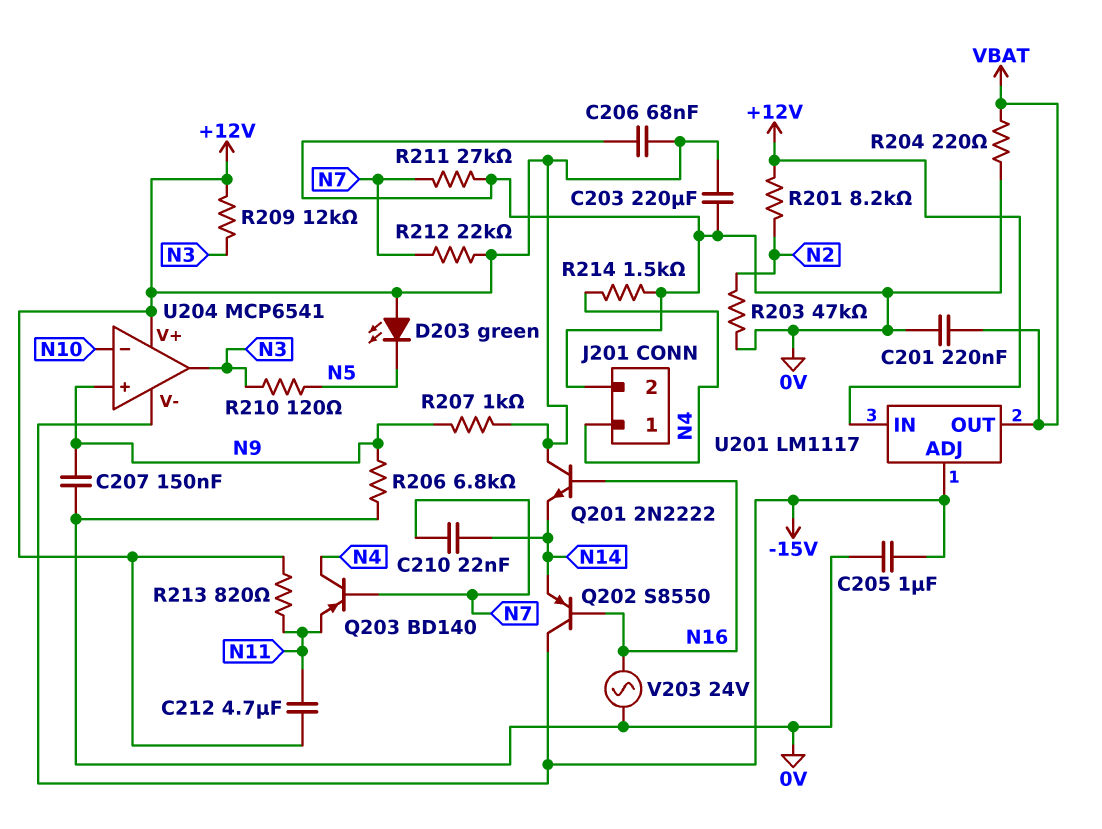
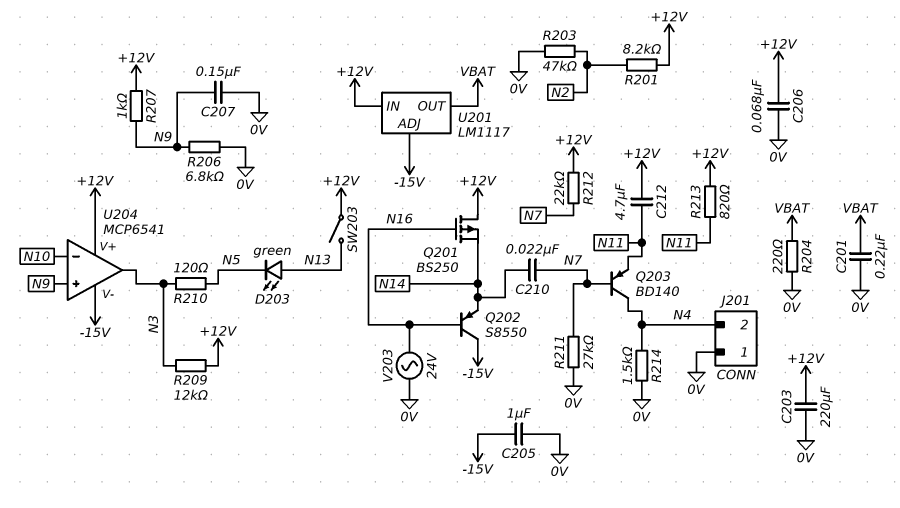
D203: LED green (A +12V, K N5) -> LED green (A N13, K N5)
J201 pin 1: N4 -> 0V
J201 pin 2: 0V -> N4
Q201: NPN 2N2222 (B N16, C +12V, E N14) -> PMOS BS250 (G N16, D +12V, S N14)
SW203: none -> switch (+12V, N13)

